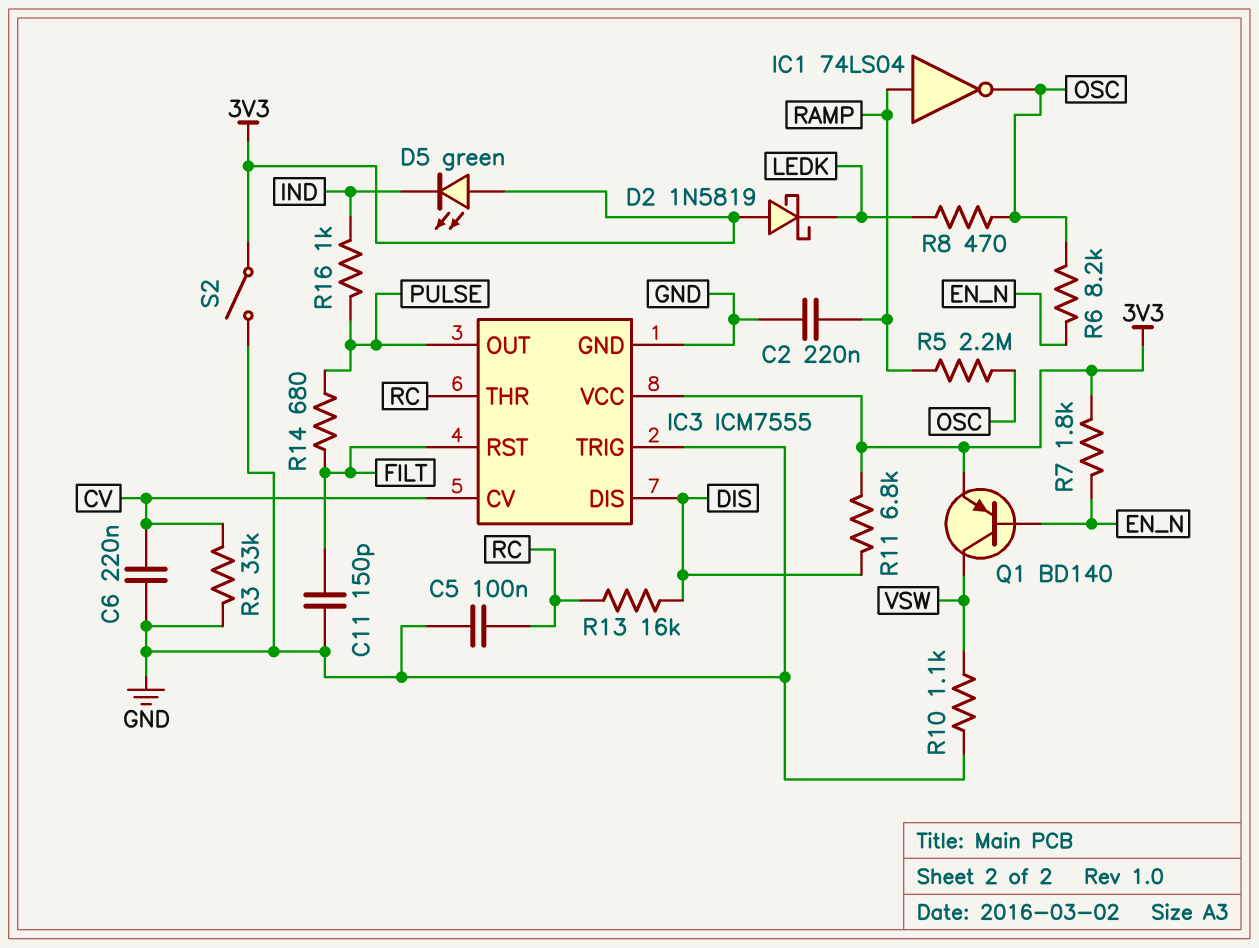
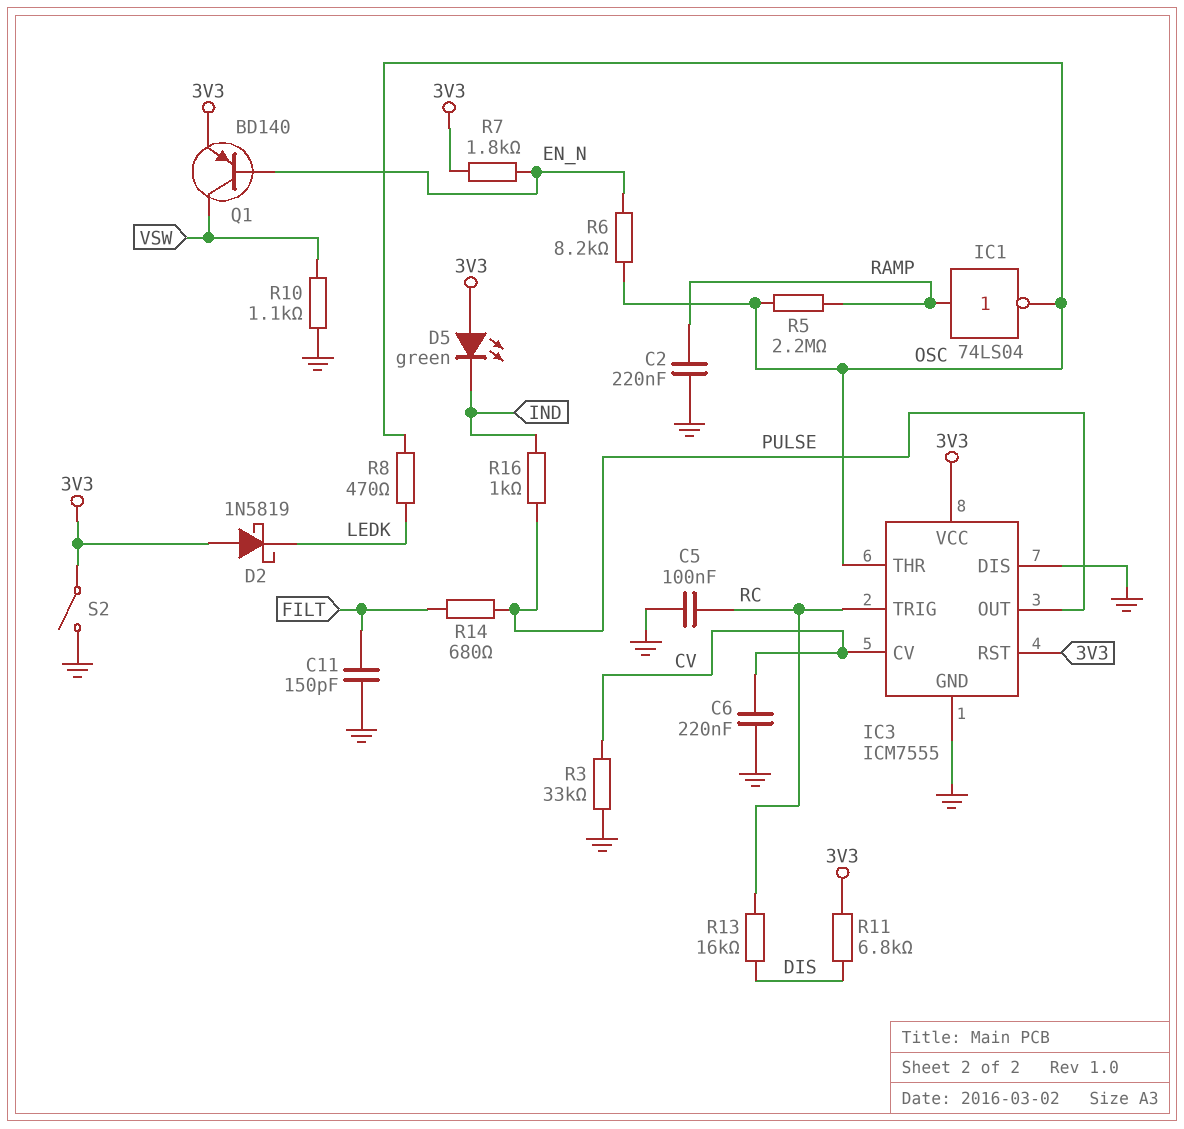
IC3 pin DIS: DIS -> GND
IC3 pin RST: FILT -> 3V3
IC3 pin THR: RC -> OSC
IC3 pin TRIG: GND -> RC

